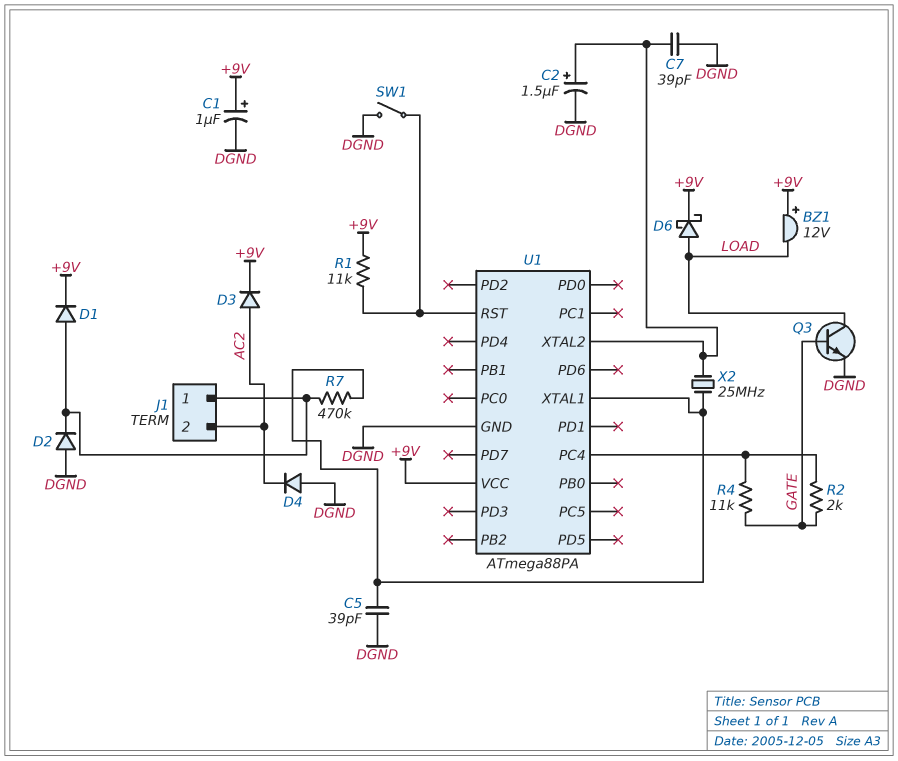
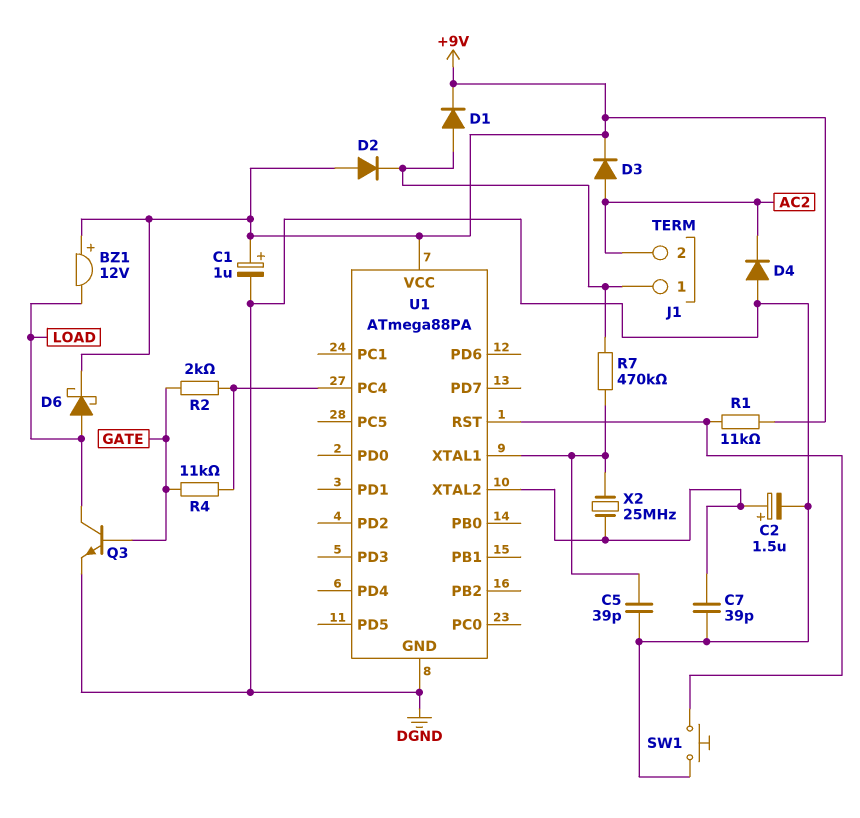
D2: diode (A DGND, K J1/1) -> diode (A +9V, K J1/1)
SW1: switch (DGND, U1/RST) -> button (DGND, U1/RST)

